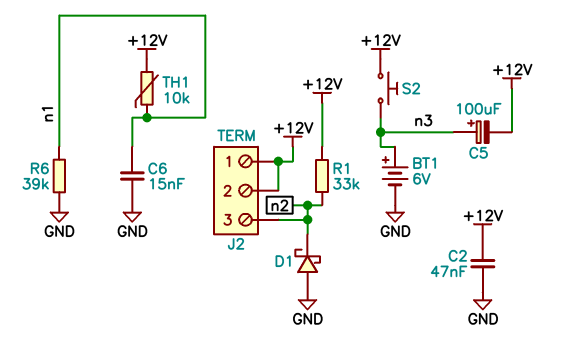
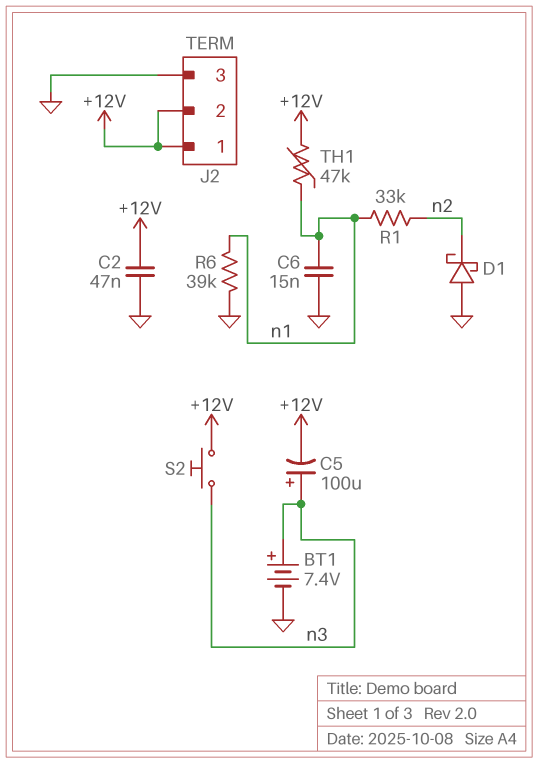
BT1: 6V (plus n3, minus GND) -> 7.4V (plus n3, minus GND)
J2 pin 3: n2 -> GND
R1: 33k (+12V, n2) -> 33k (n1, n2)
TH1: 10k (+12V, n1) -> 47k (+12V, n1)

